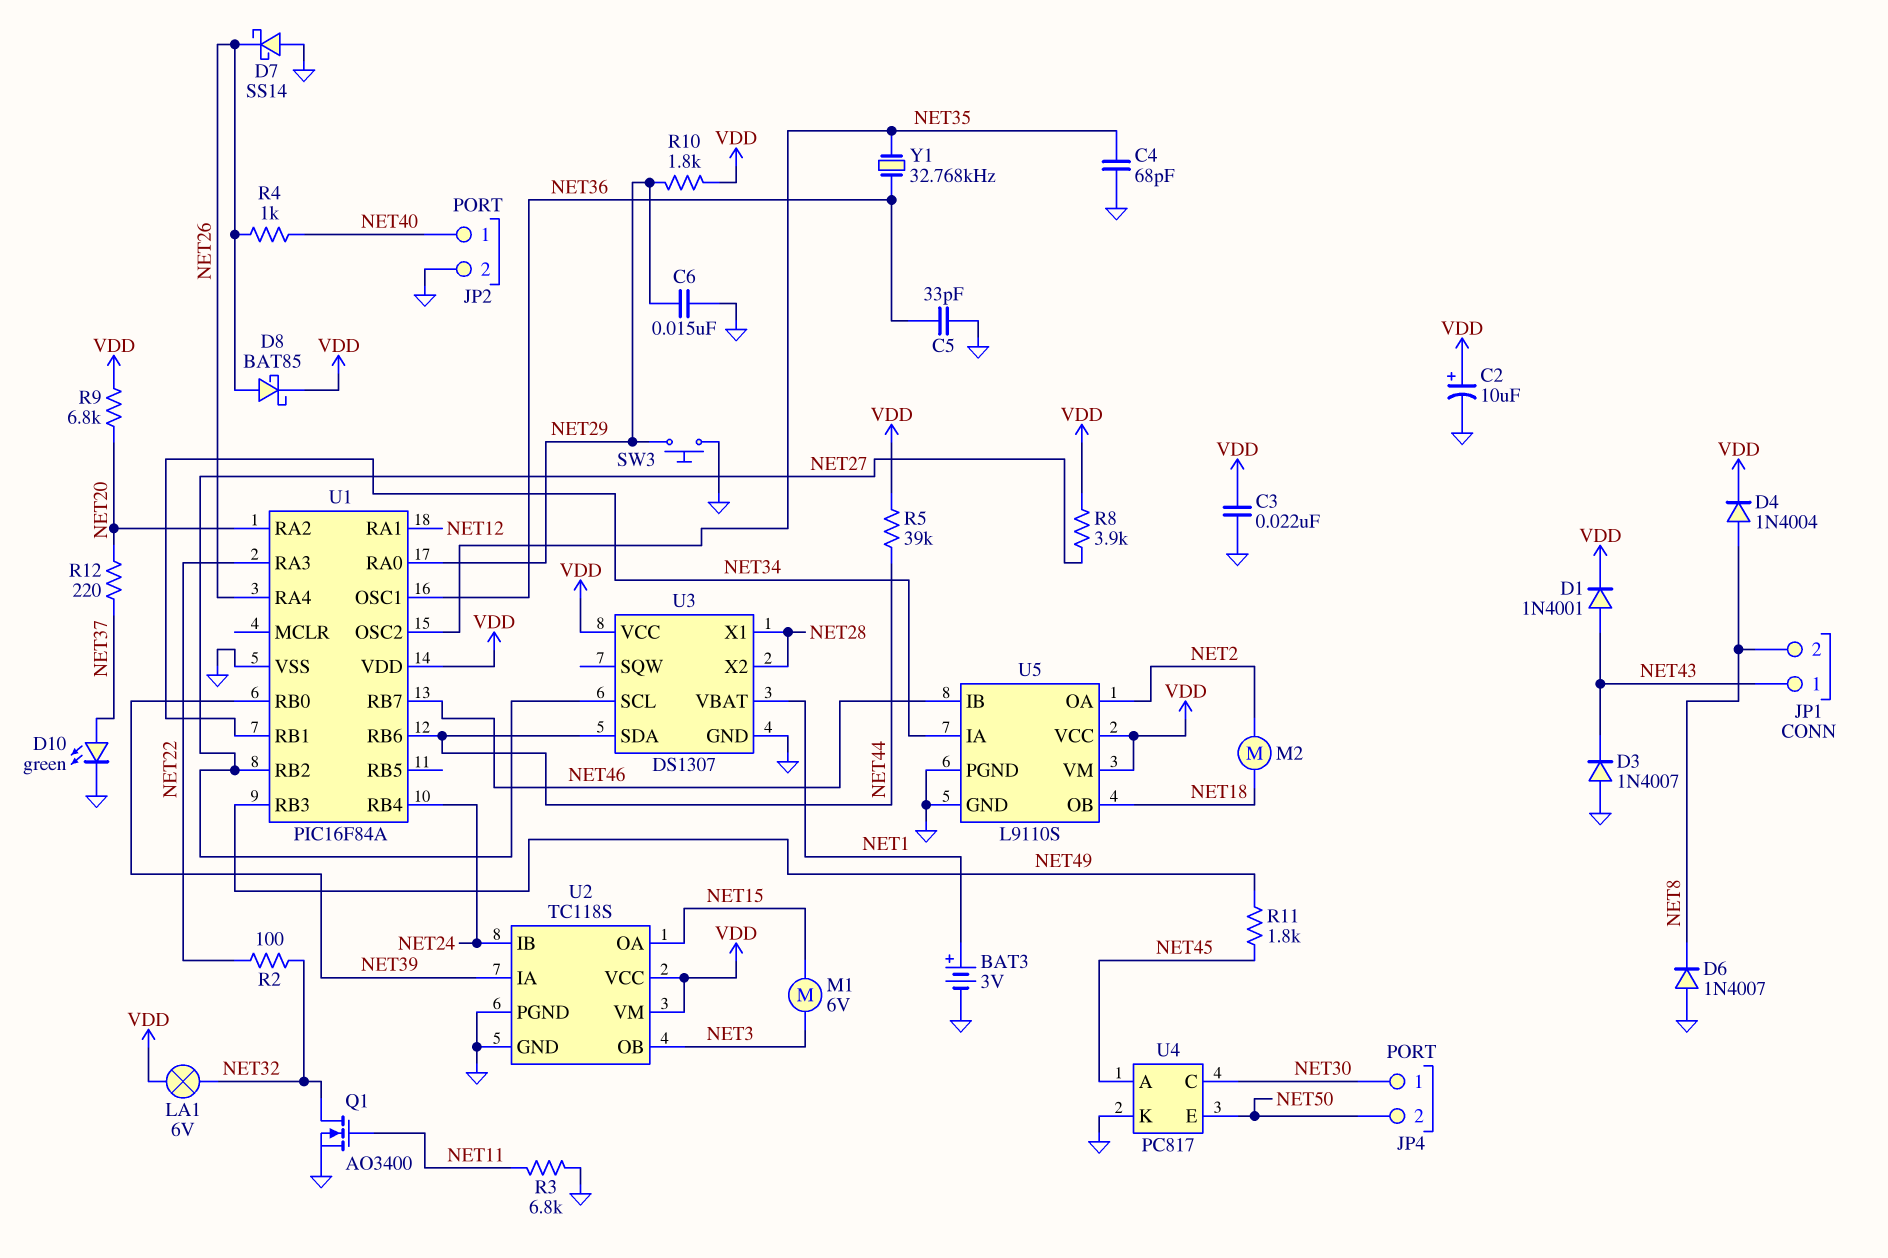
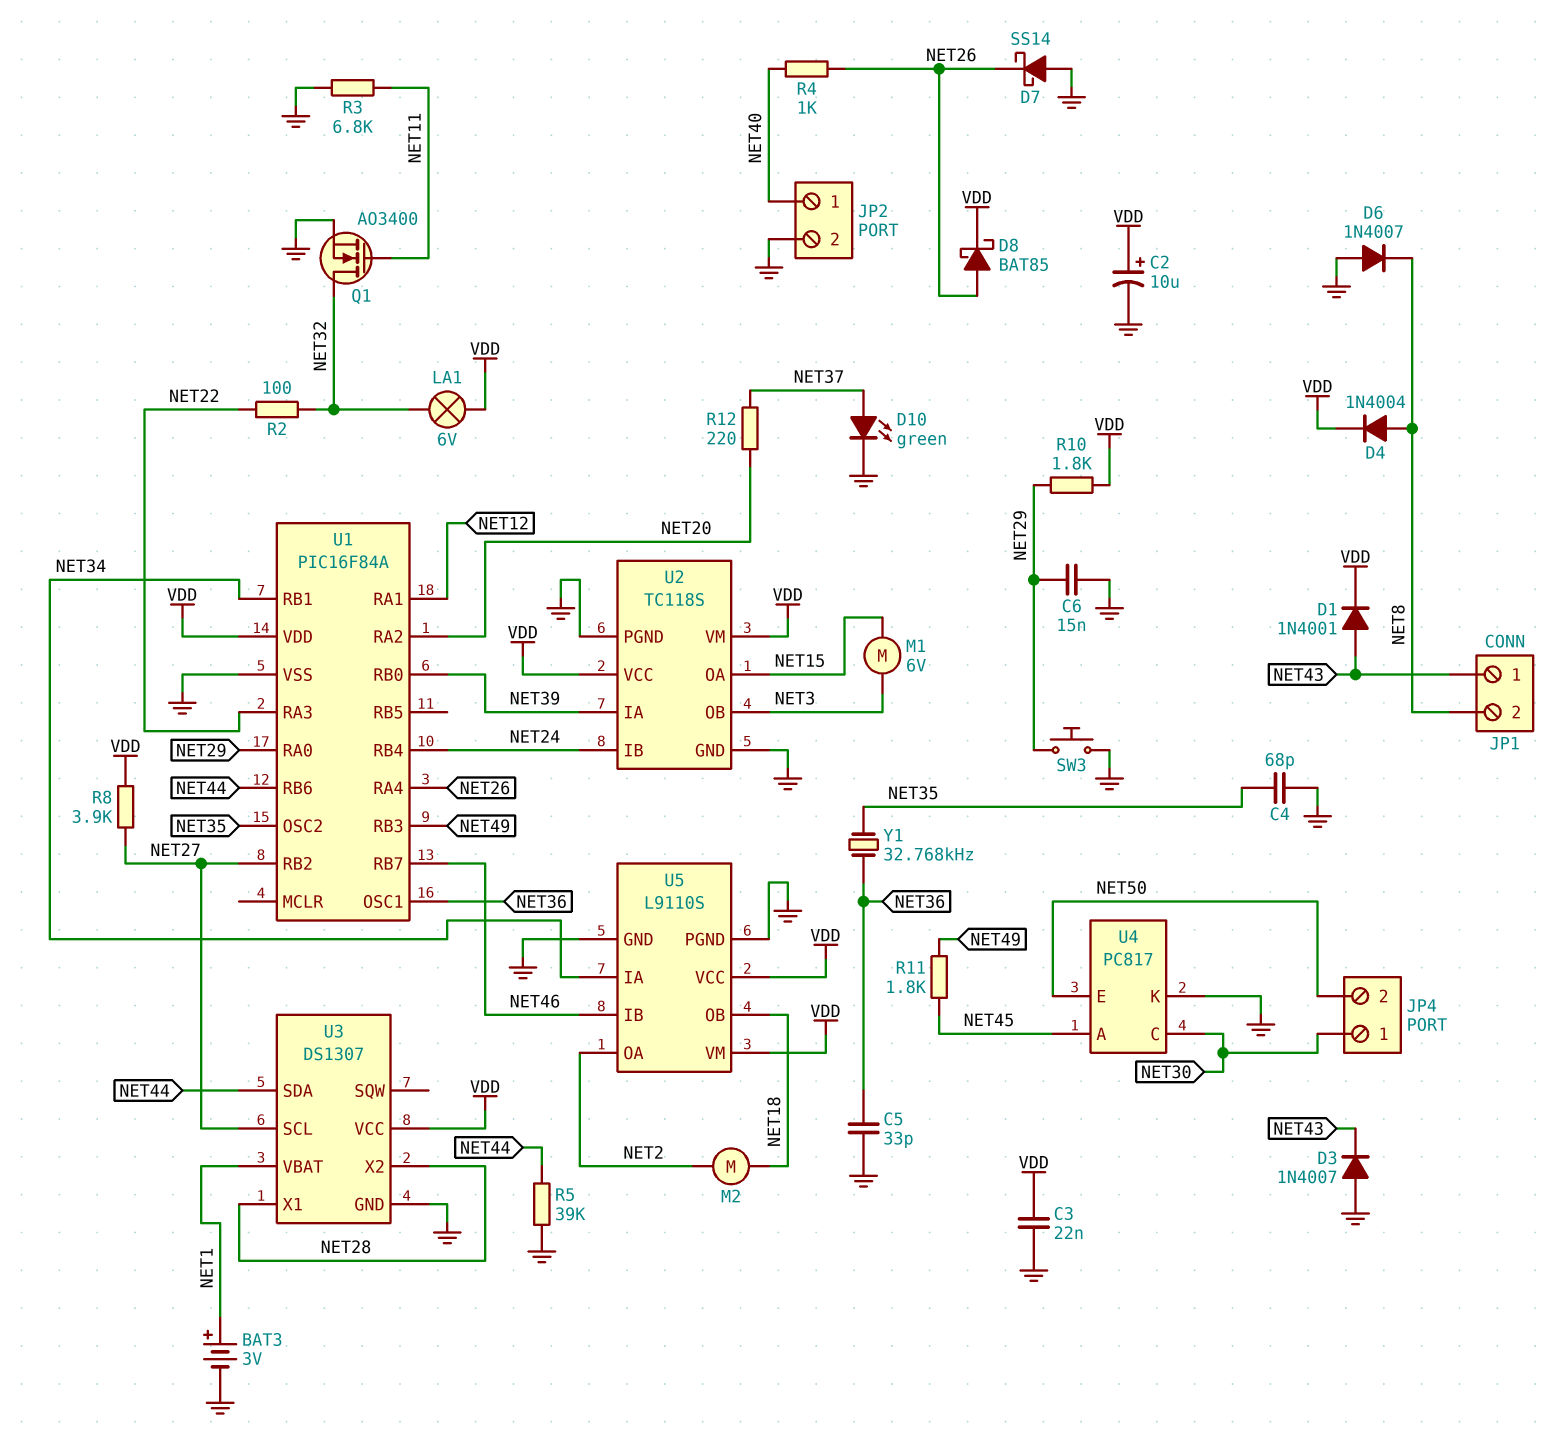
R5: 39k (NET44, VDD) -> 39k (GND, NET44)
R9: 6.8k (NET20, VDD) -> none

